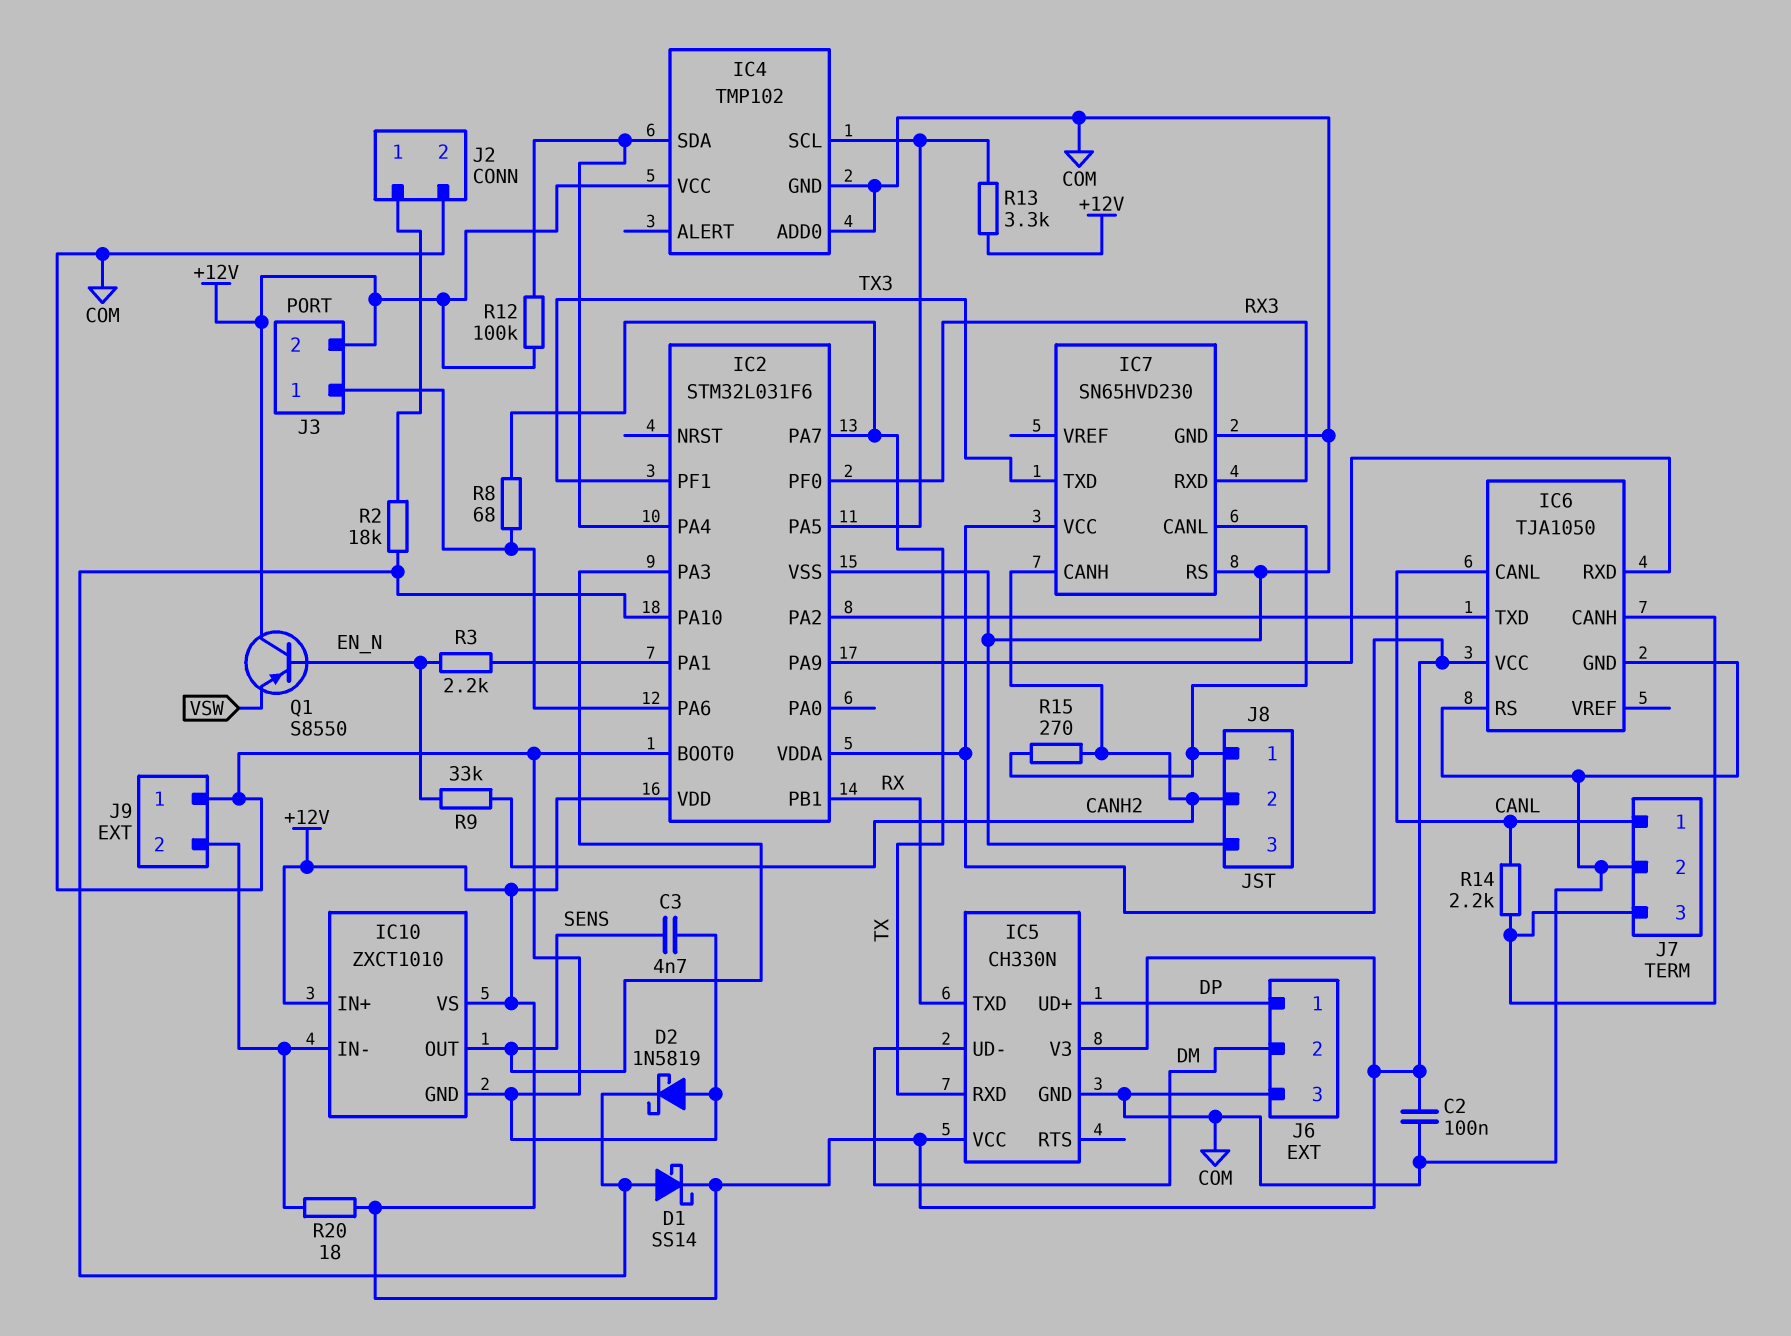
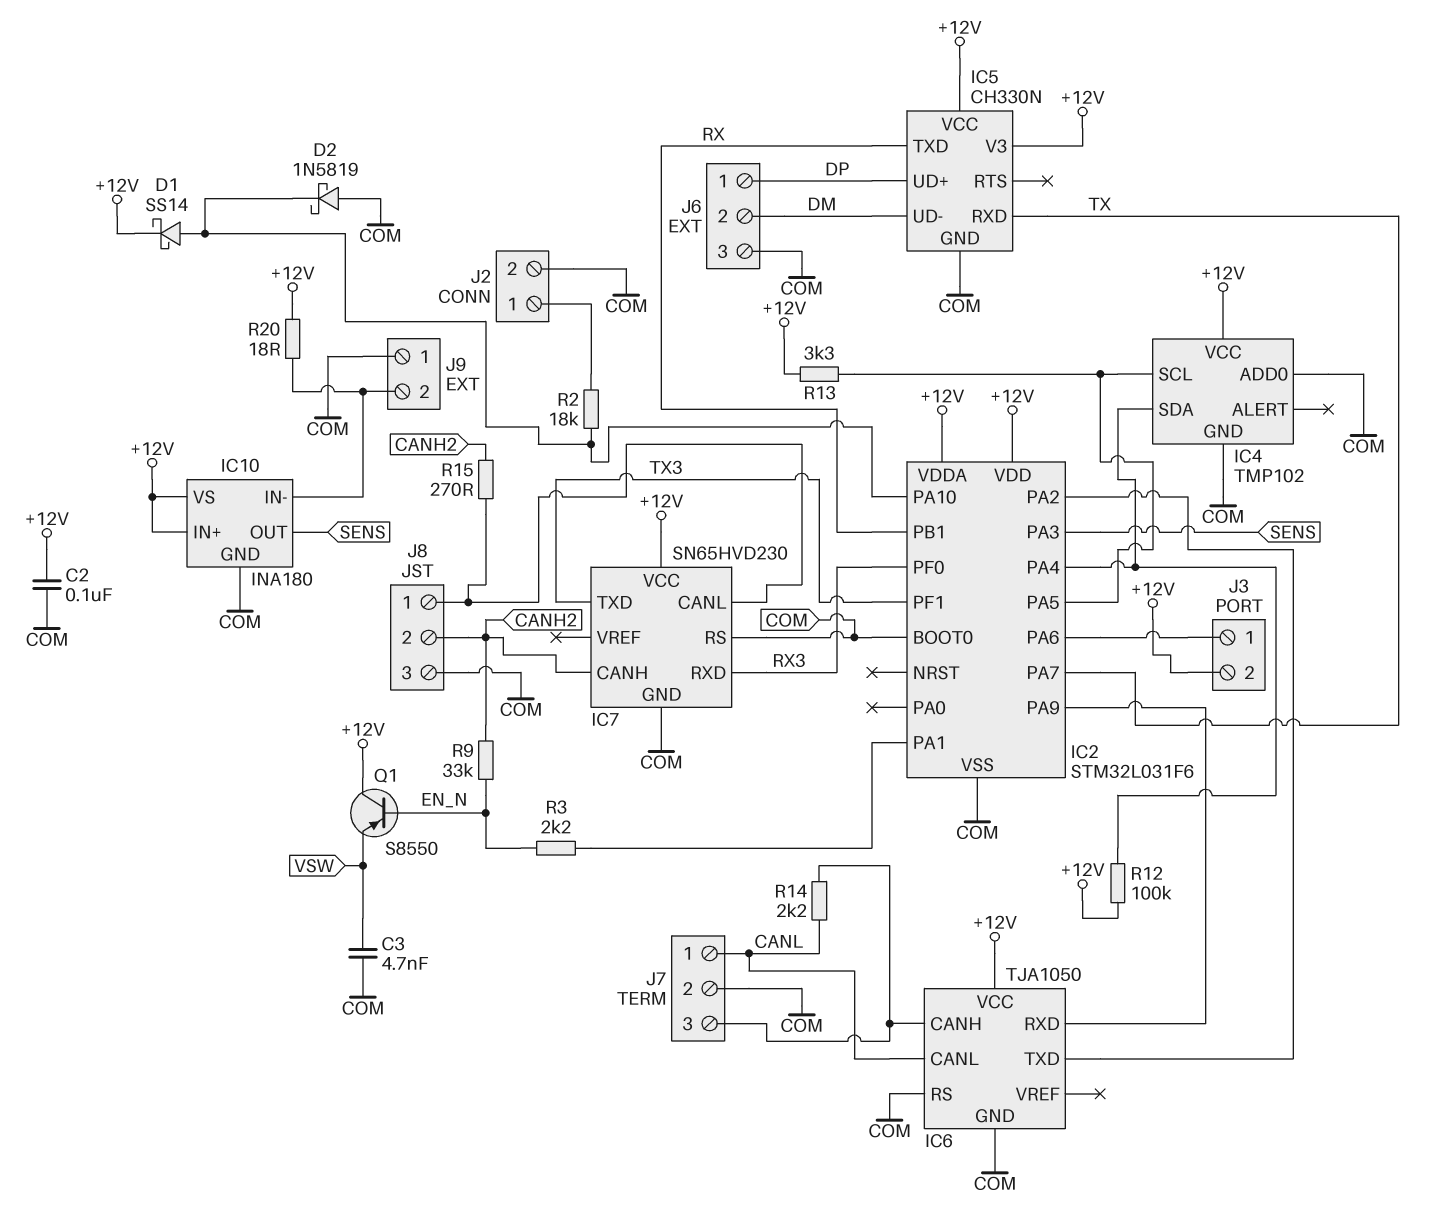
C3: 4.7nF (COM, SENS) -> 4.7nF (COM, VSW)
IC10: ZXCT1010 -> INA180
R8: 68 (IC2/PA6, TX) -> none

